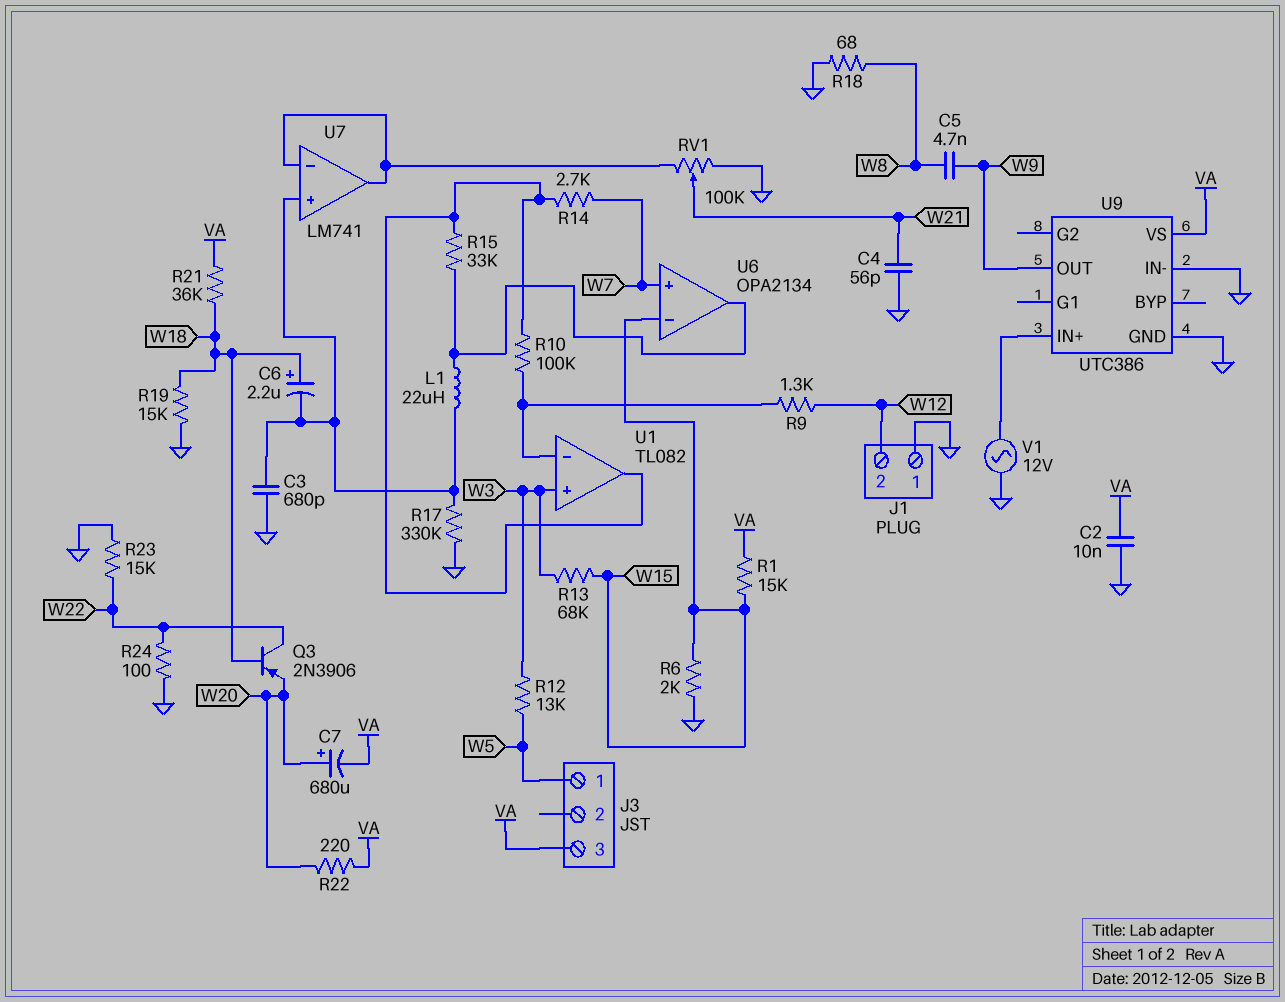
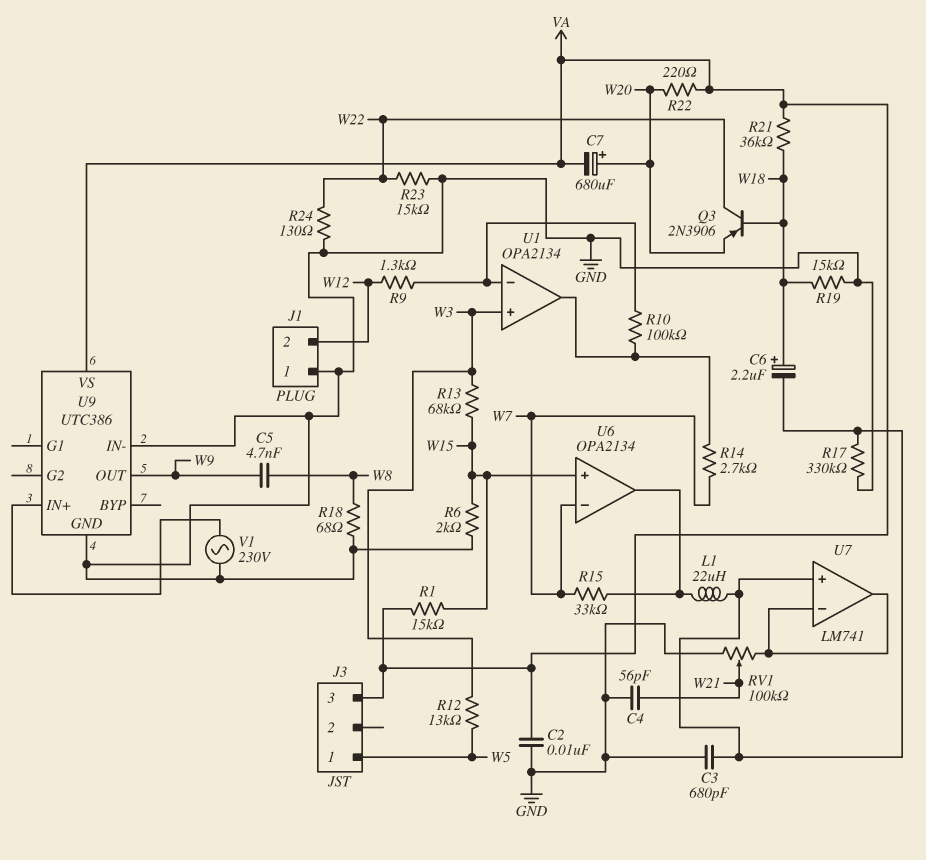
R15: 33k (U1/out, U6/out) -> 33k (U6/out, W7)
R24: 100 (GND, W22) -> 130 (GND, W22)
U1: TL082 -> OPA2134
U6 pin in+: W7 -> W15
U6 pin in-: W15 -> W7
V1: AC 12V (GND, U9/IN+) -> AC 230V (GND, U9/IN+)

